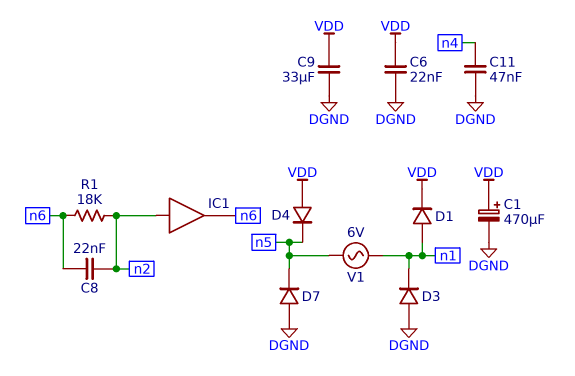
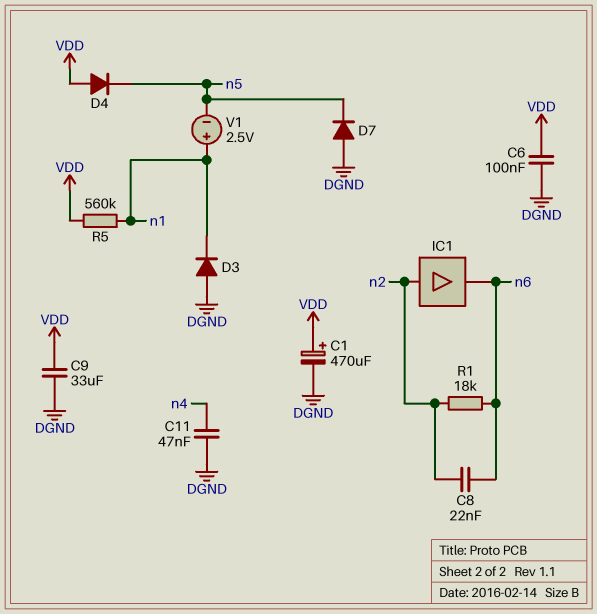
C6: 22nF (DGND, VDD) -> 100nF (DGND, VDD)
D1: diode (A n1, K VDD) -> none
R5: none -> 560k (VDD, n1)
V1: AC 6V (n1, n5) -> 2.5V (plus n1, minus n5)

